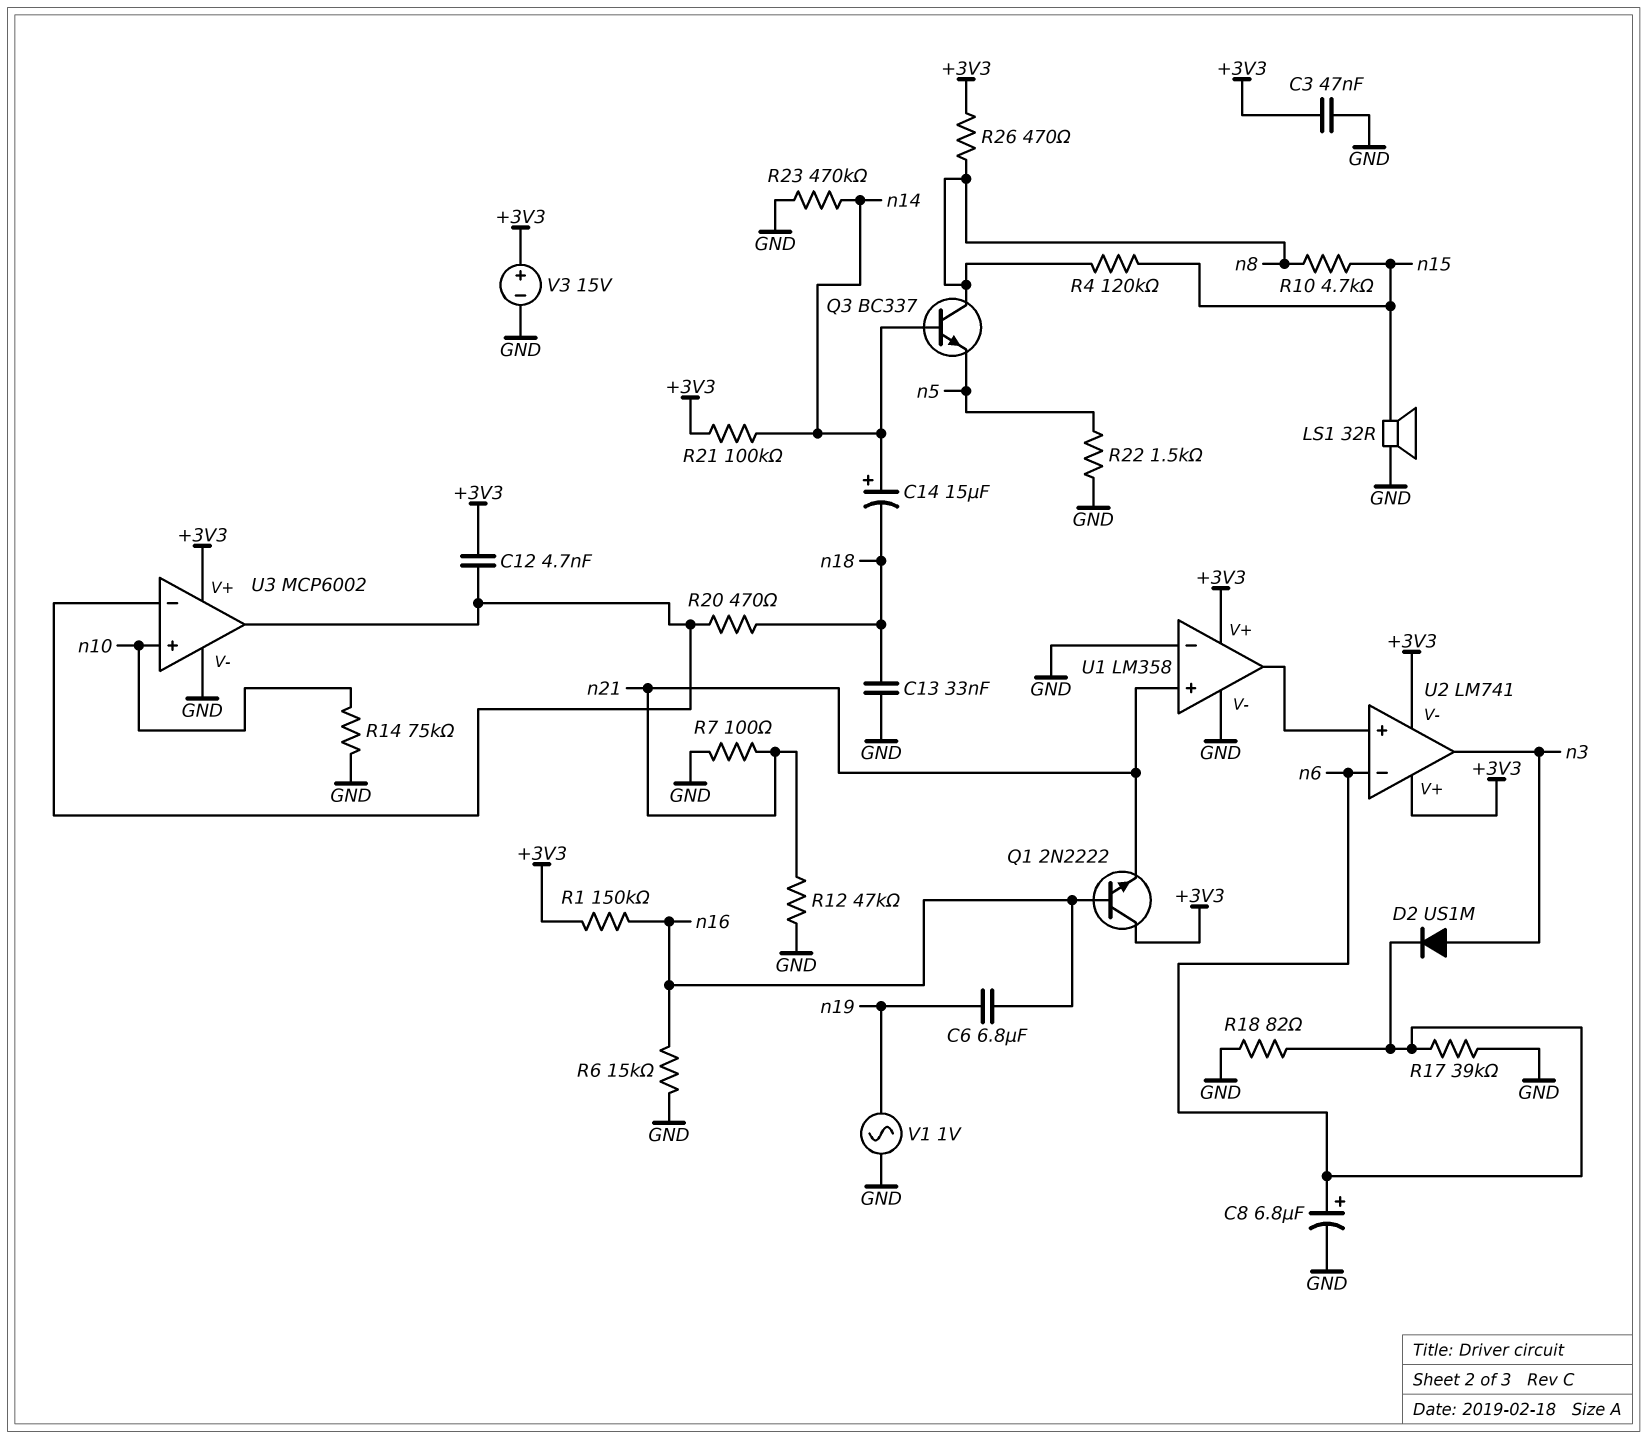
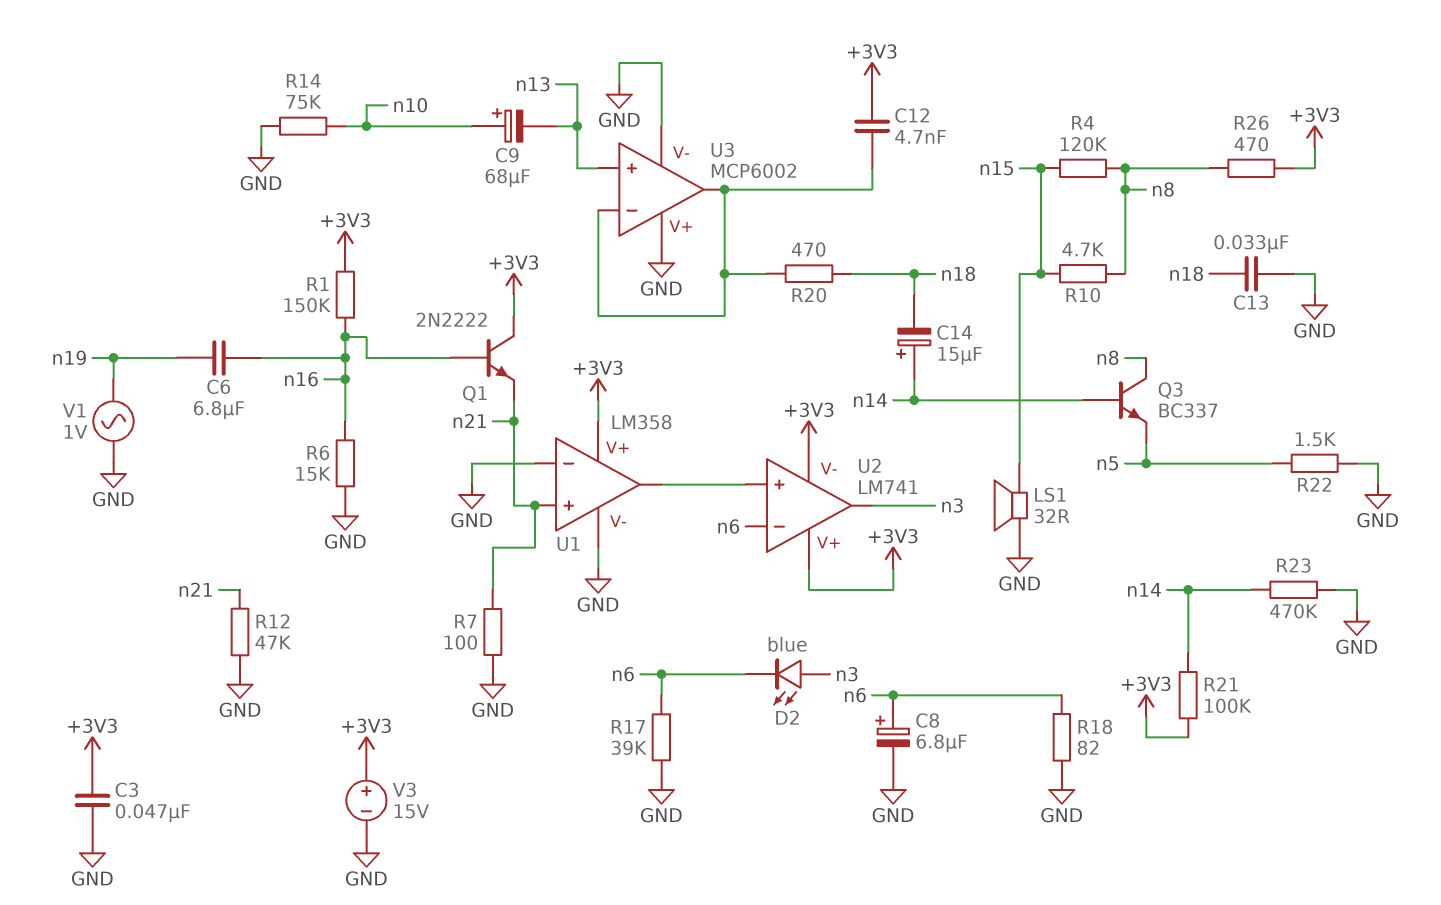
C9: none -> 68uF (plus n10, minus n13)
D2: diode US1M (A n3, K n6) -> LED blue (A n3, K n6)
U3 pin V+: +3V3 -> GND
U3 pin in+: n10 -> n13

